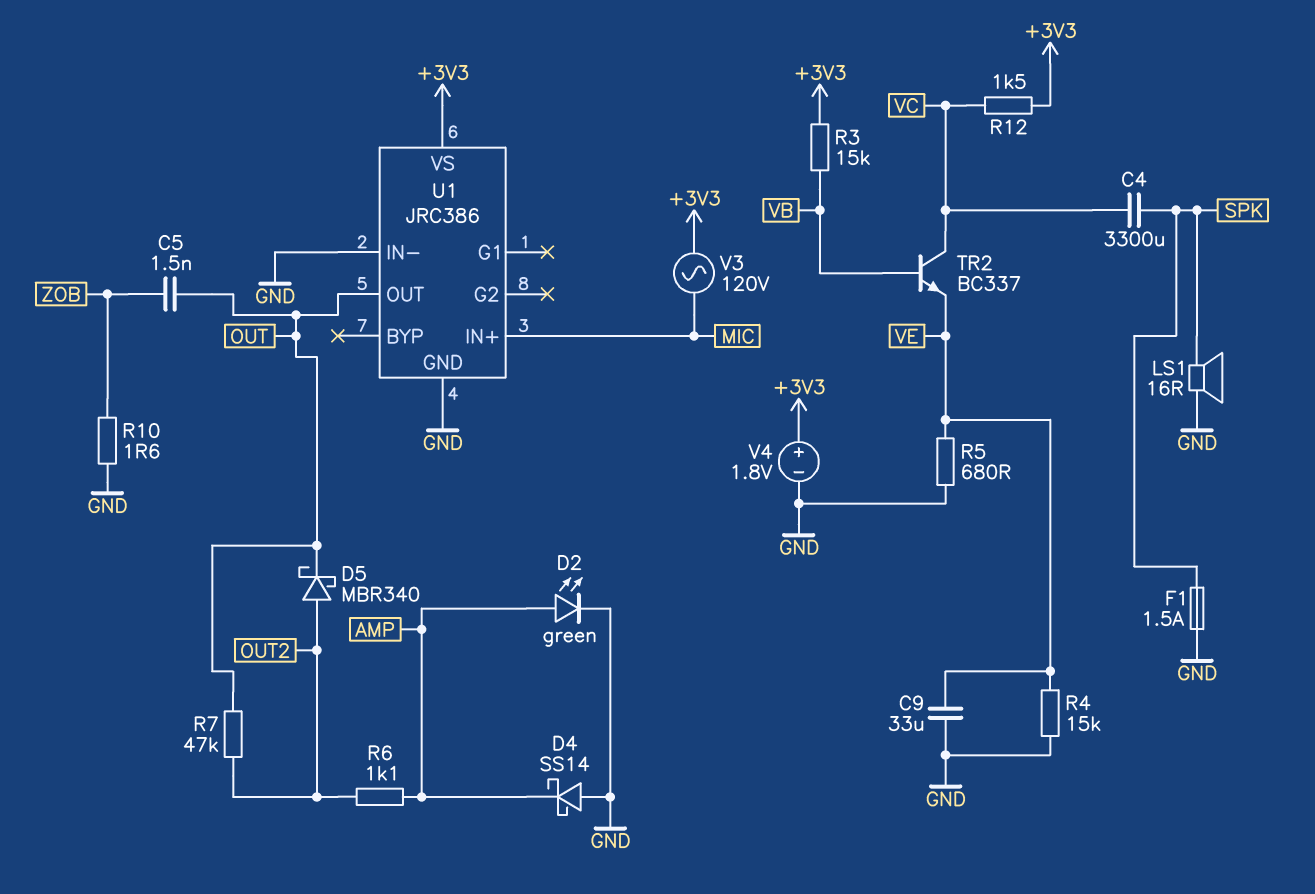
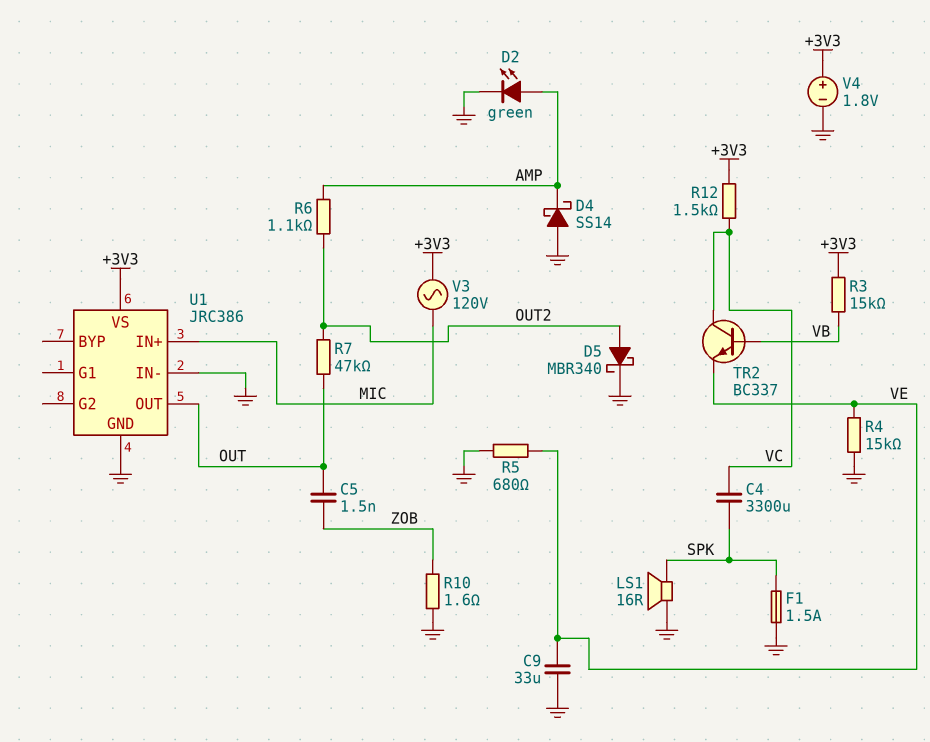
D5: schottky MBR340 (A OUT2, K OUT) -> schottky MBR340 (A OUT2, K GND)

